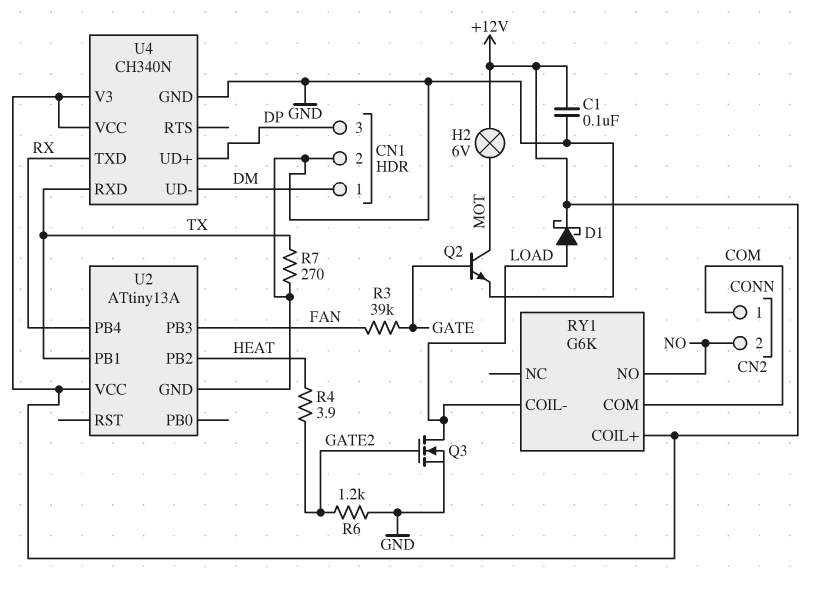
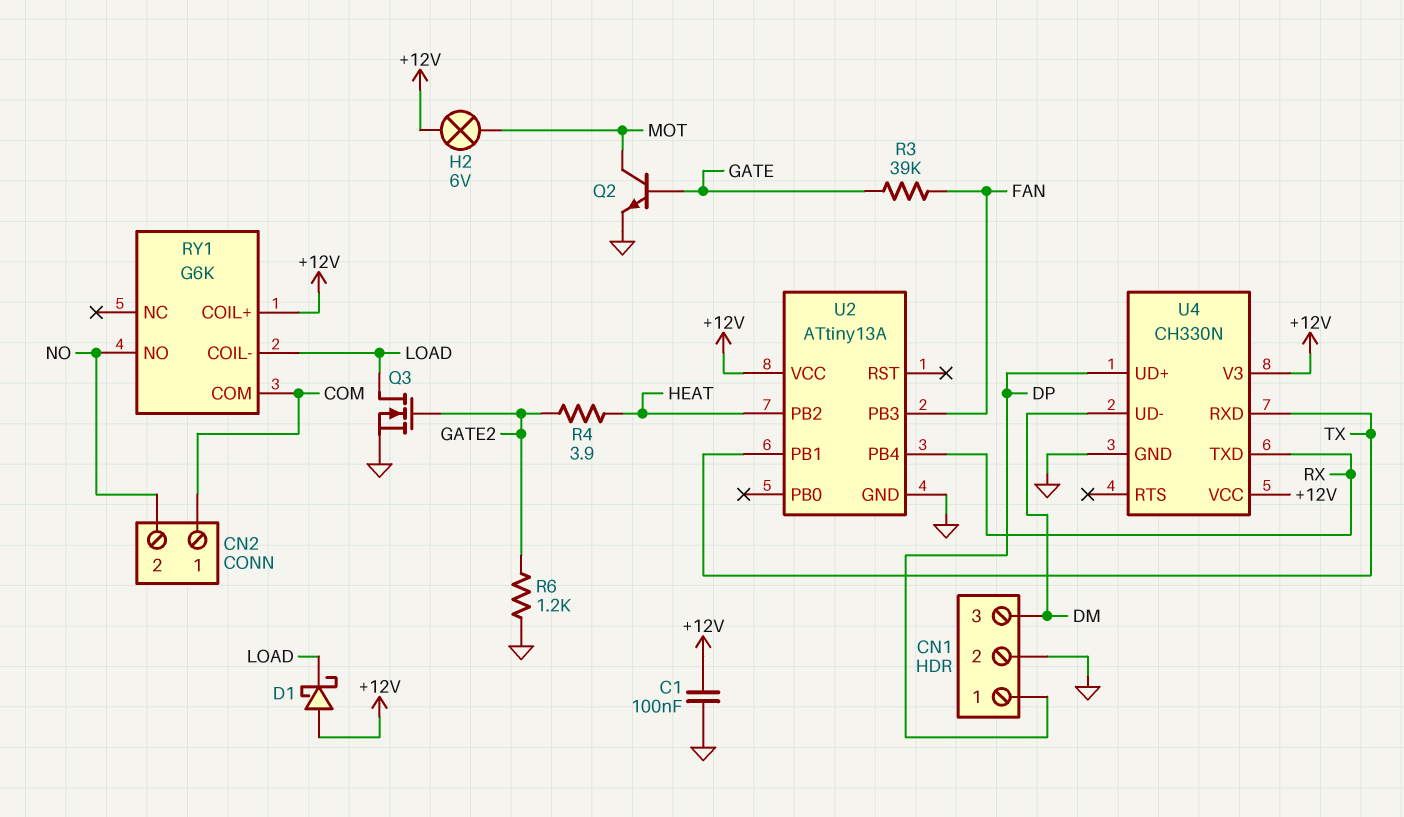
CN1 pin 1: DM -> DP
CN1 pin 3: DP -> DM
D1: schottky (A LOAD, K +12V) -> schottky (A +12V, K LOAD)
R7: 270 (GND, TX) -> none
U4: CH340N -> CH330N

